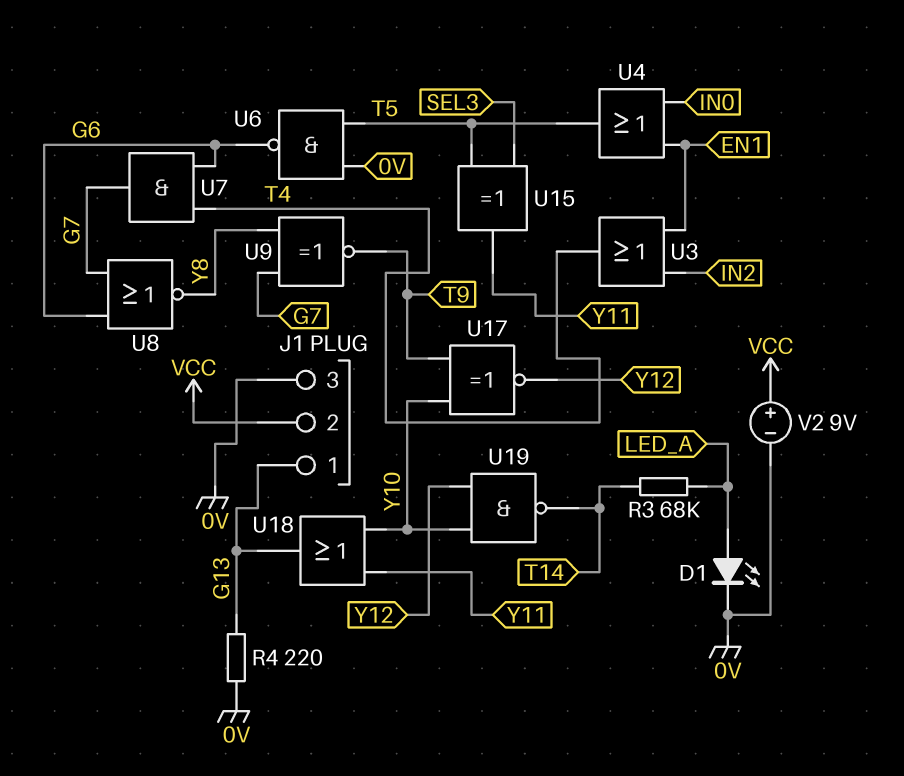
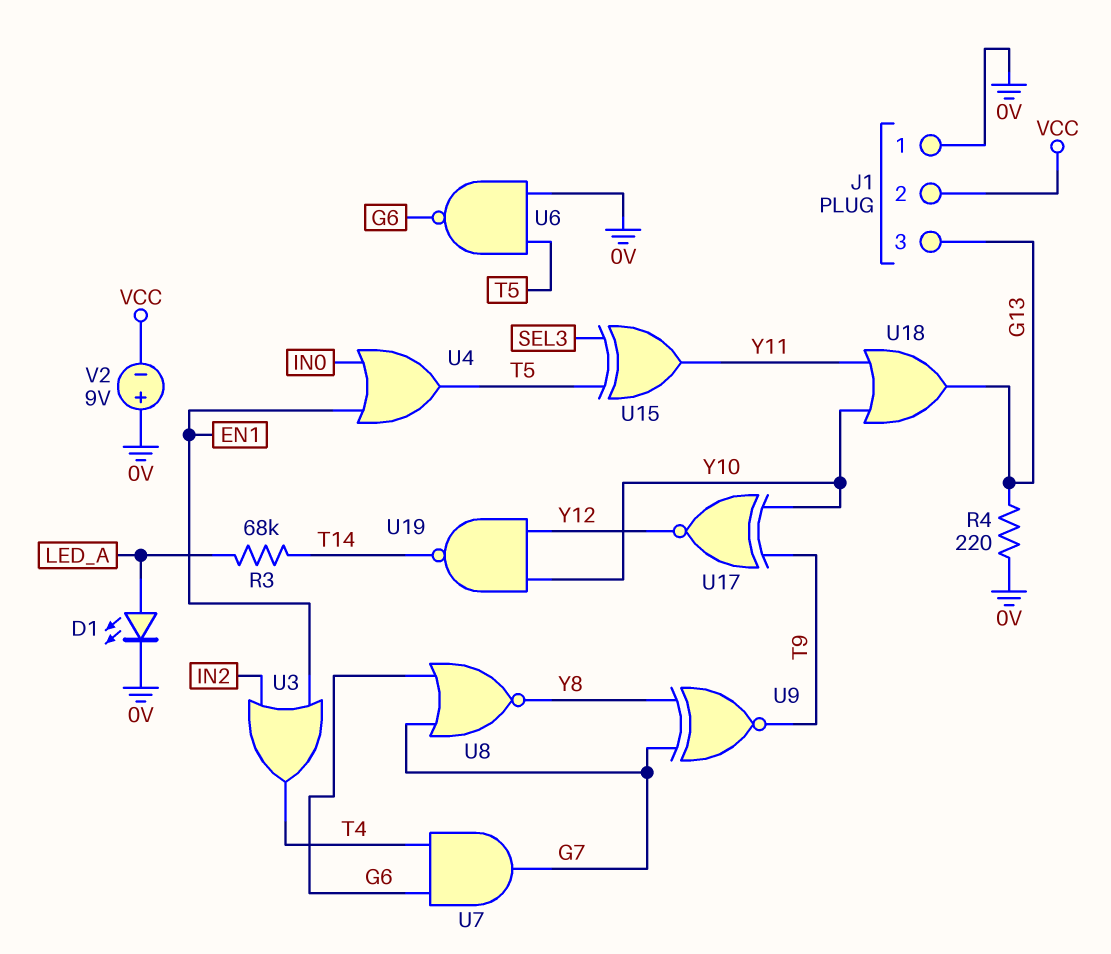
J1 pin 1: G13 -> 0V
J1 pin 3: 0V -> G13
V2: 9V (plus VCC, minus 0V) -> 9V (plus 0V, minus VCC)

